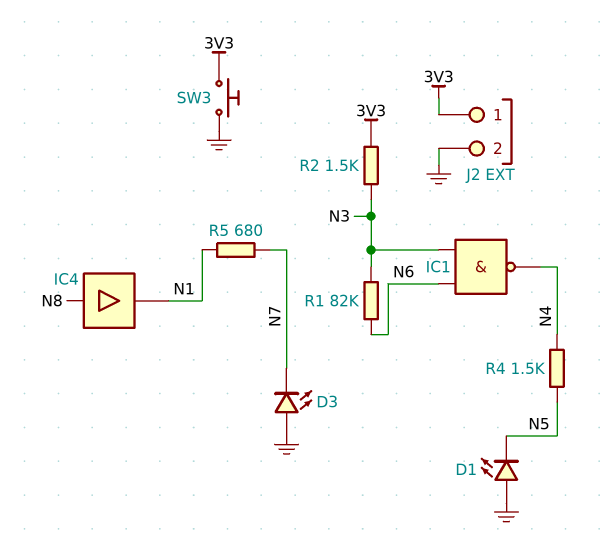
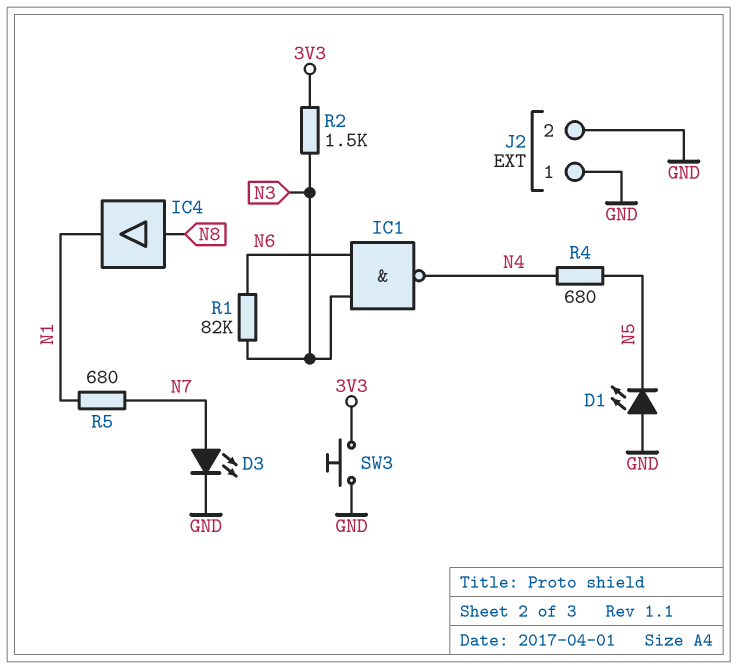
D3: LED (A GND, K N7) -> LED (A N7, K GND)
J2 pin 1: 3V3 -> GND
R4: 1.5k (N4, N5) -> 680 (N4, N5)

